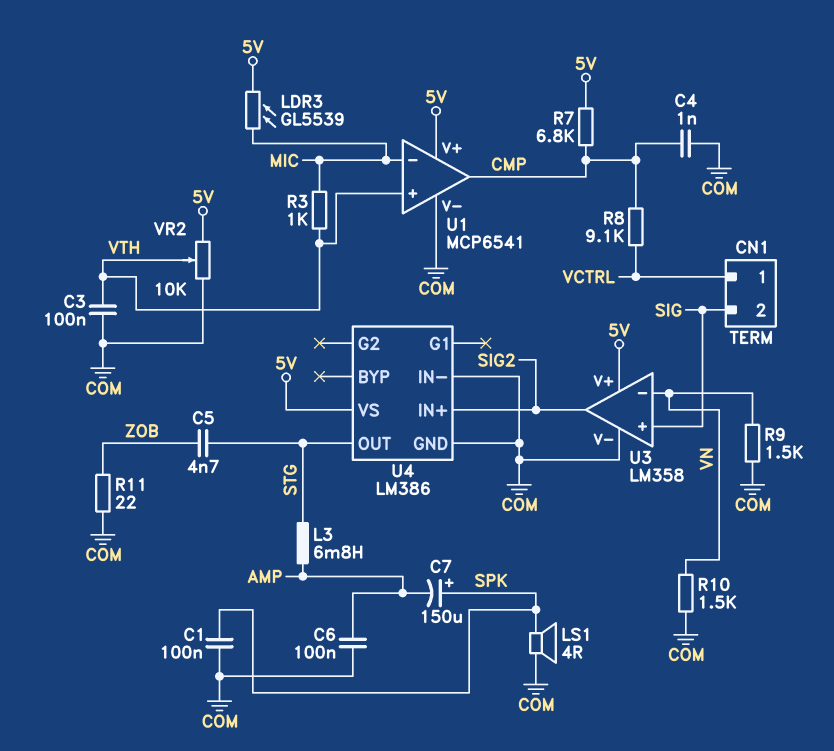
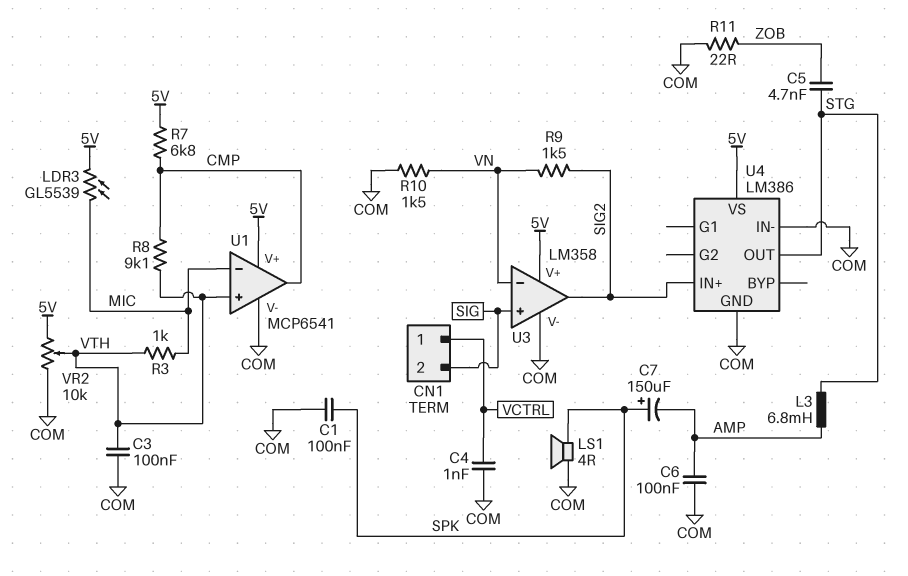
C4: 1nF (CMP, COM) -> 1nF (COM, VCTRL)
R8: 9.1k (CMP, VCTRL) -> 9.1k (CMP, VTH)
R9: 1.5k (COM, VN) -> 1.5k (SIG2, VN)

